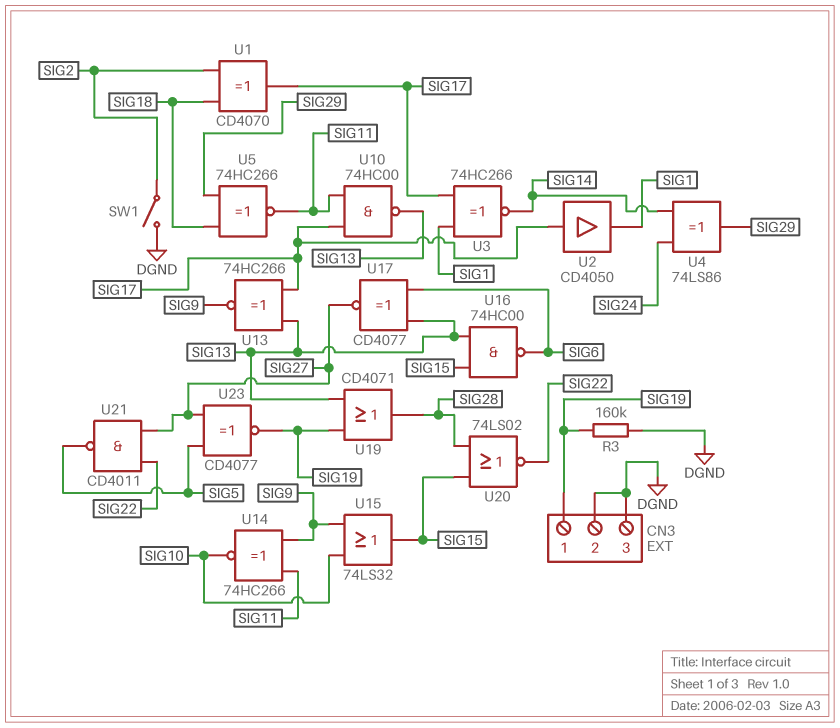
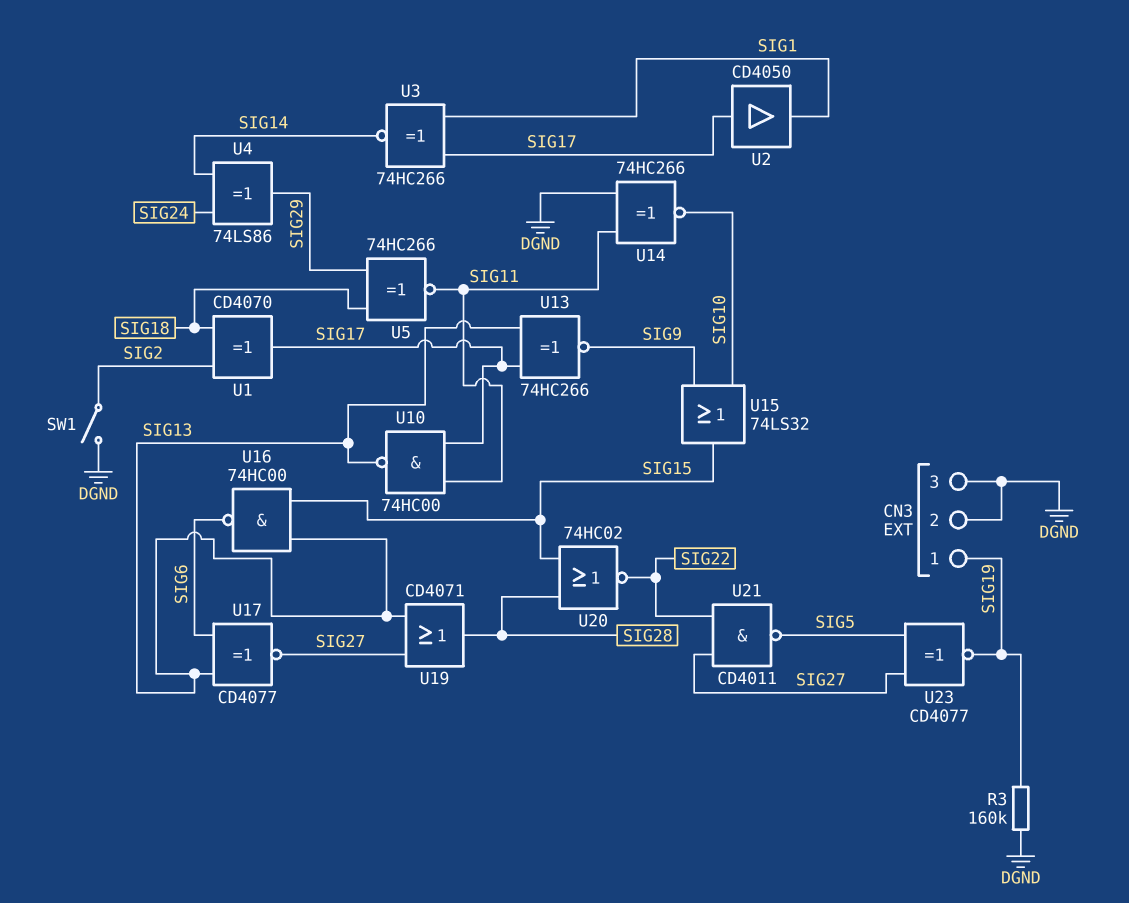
U14: XNOR 74HC266 (in SIG9, in SIG11, out SIG10) -> XNOR 74HC266 (in DGND, in SIG11, out SIG10)
U19: OR CD4071 (in SIG13, in SIG19, out SIG28) -> OR CD4071 (in SIG13, in SIG27, out SIG28)
U20: NOR 74LS02 (in SIG15, in SIG28, out SIG22) -> NOR 74HC02 (in SIG15, in SIG28, out SIG22)

